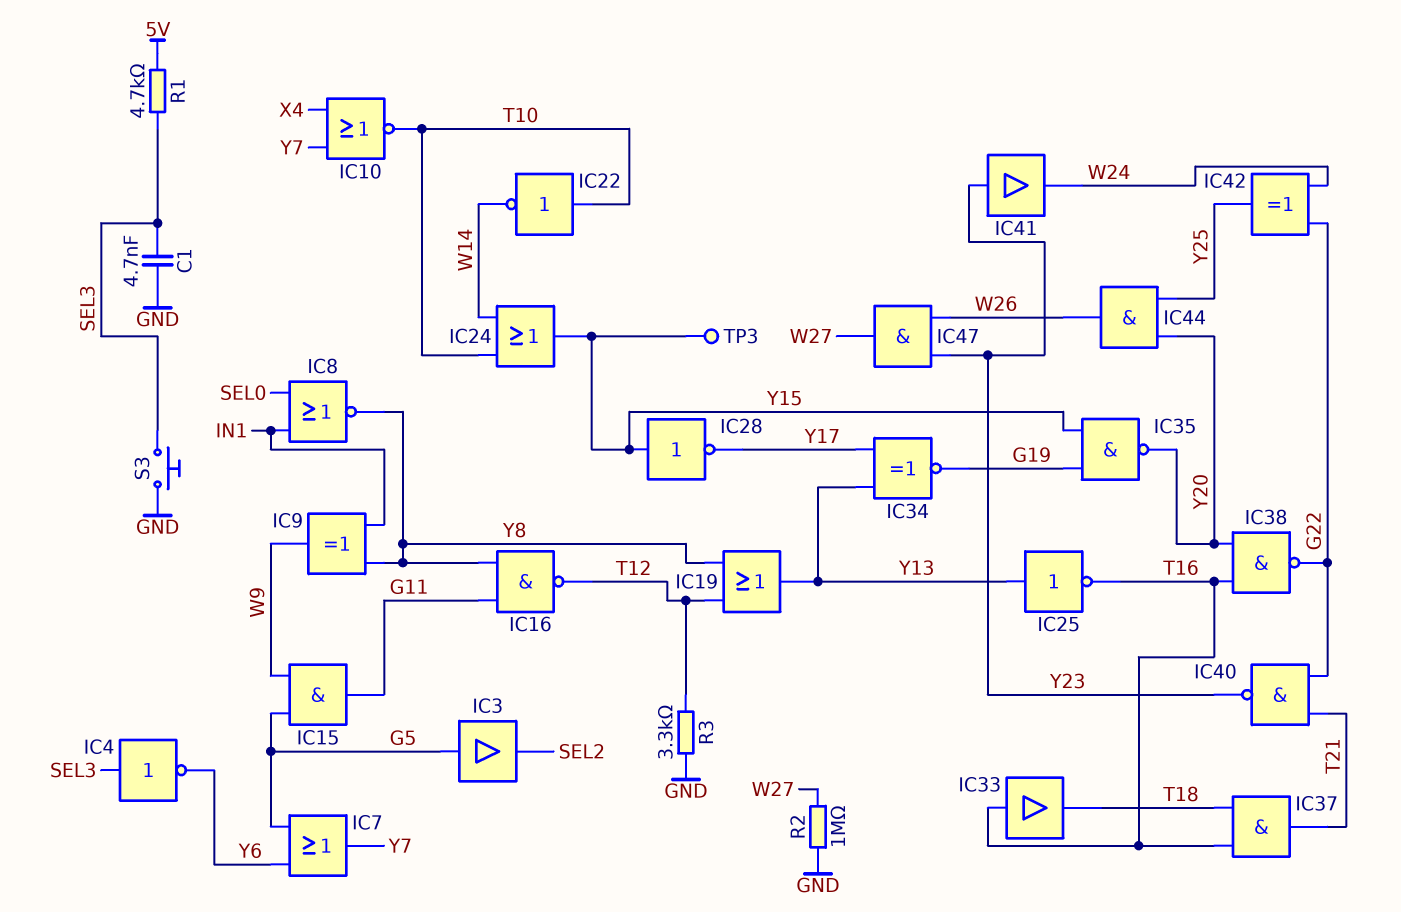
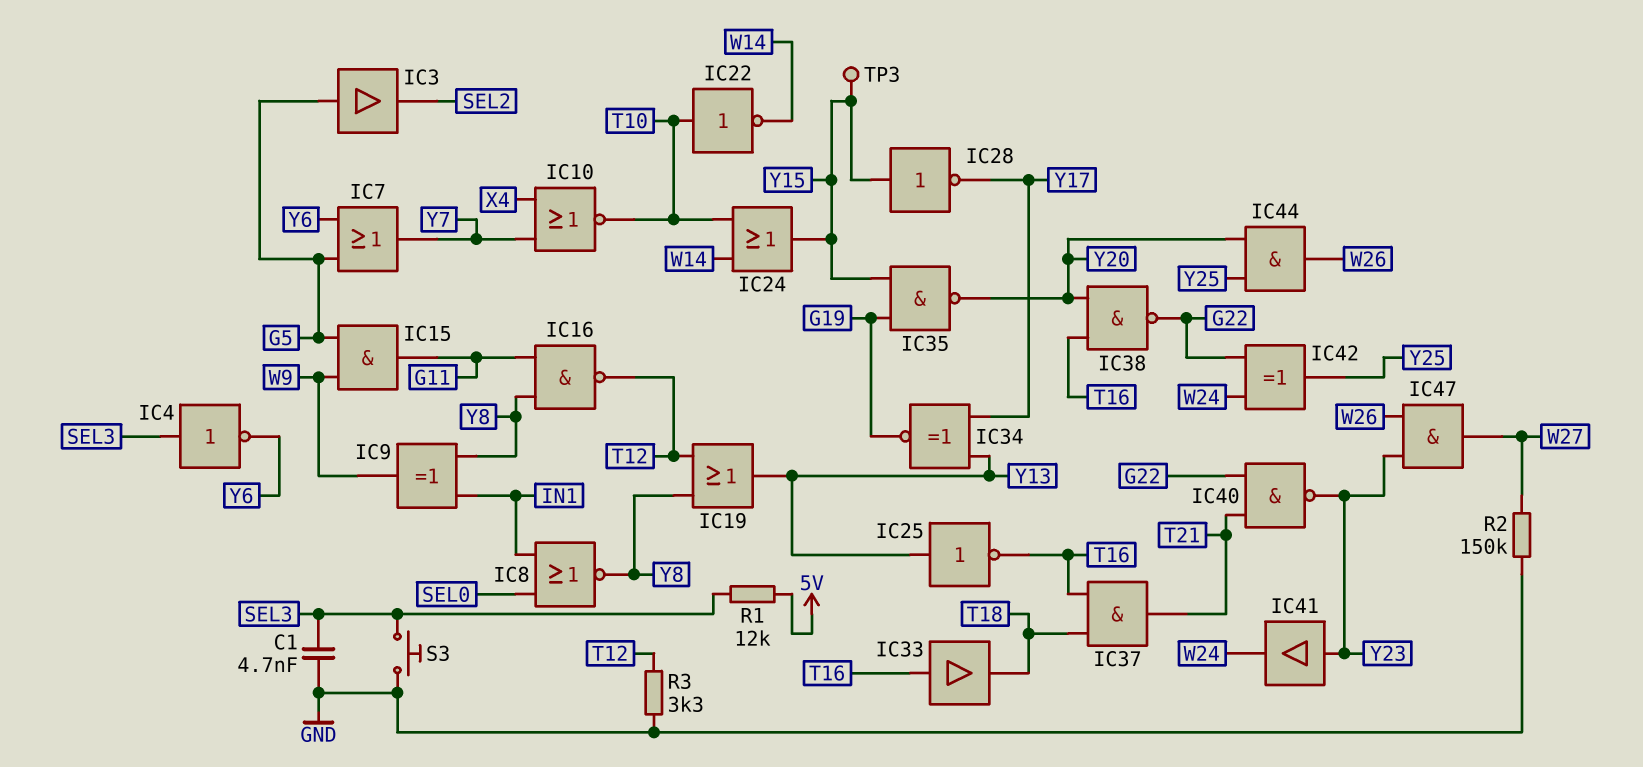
R1: 4.7k (5V, SEL3) -> 12k (5V, SEL3)
R2: 1M (GND, W27) -> 150k (GND, W27)

